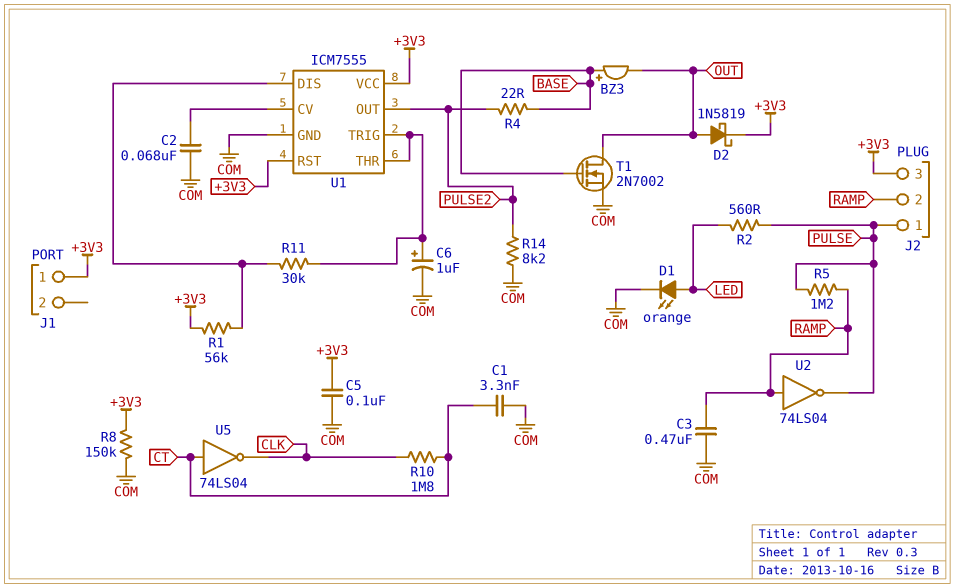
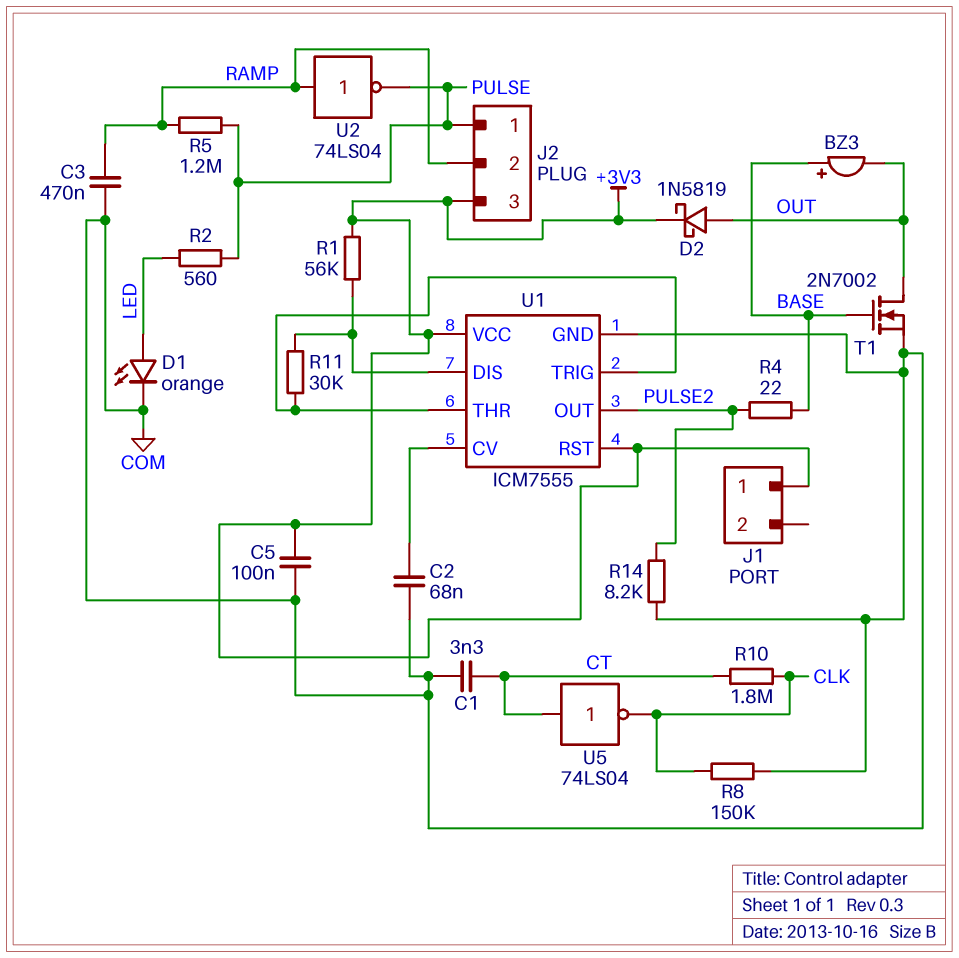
C6: 1uF (plus U1/THR, minus COM) -> none
R8: 150k (+3V3, COM) -> 150k (CLK, COM)

